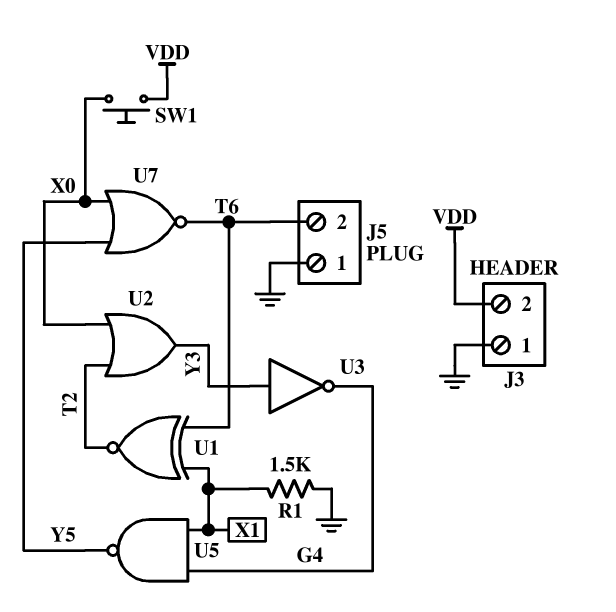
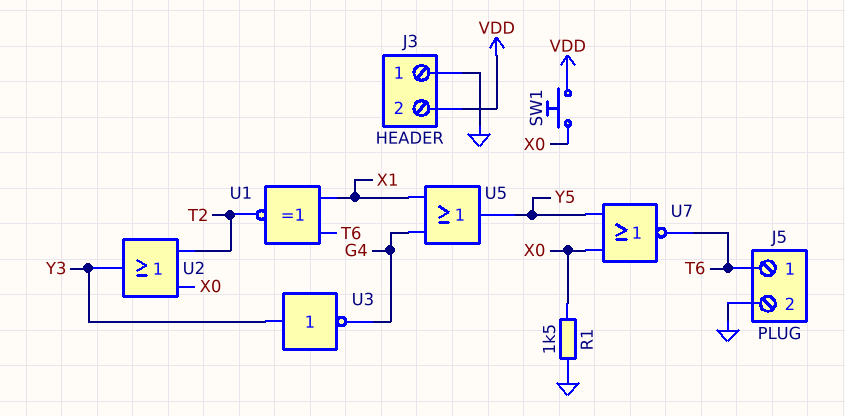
J5 pin 1: GND -> T6
J5 pin 2: T6 -> GND
R1: 1.5k (GND, X1) -> 1.5k (GND, X0)
U5: NAND (in G4, in X1, out Y5) -> OR (in G4, in X1, out Y5)

